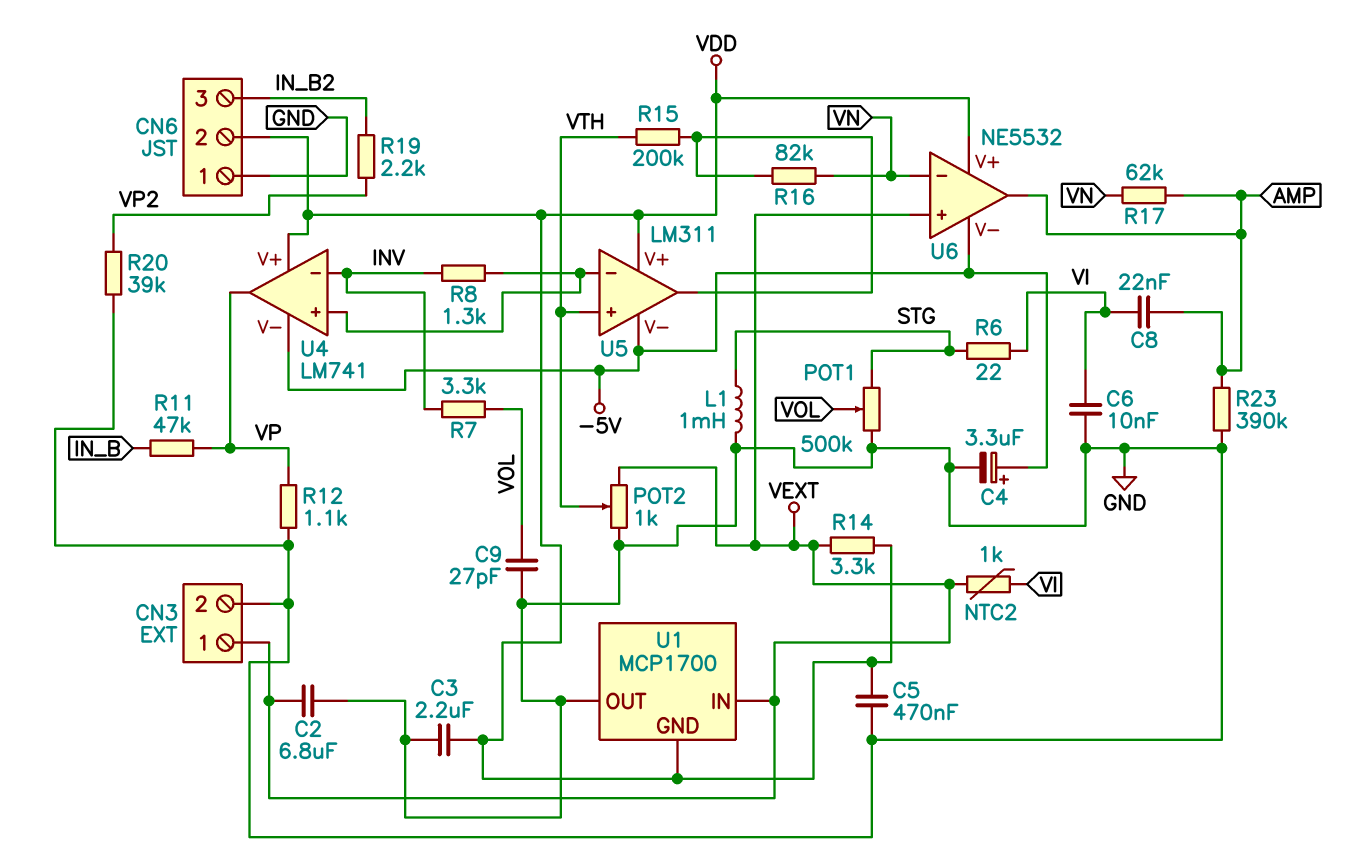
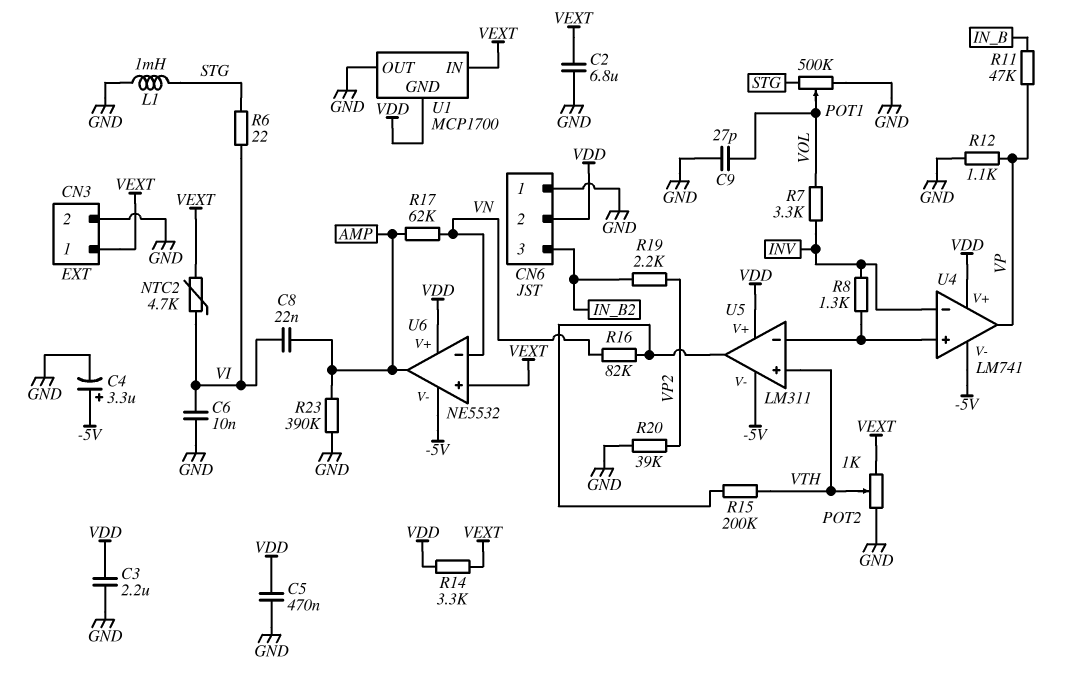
NTC2: 1k (VEXT, VI) -> 4.7k (VEXT, VI)

